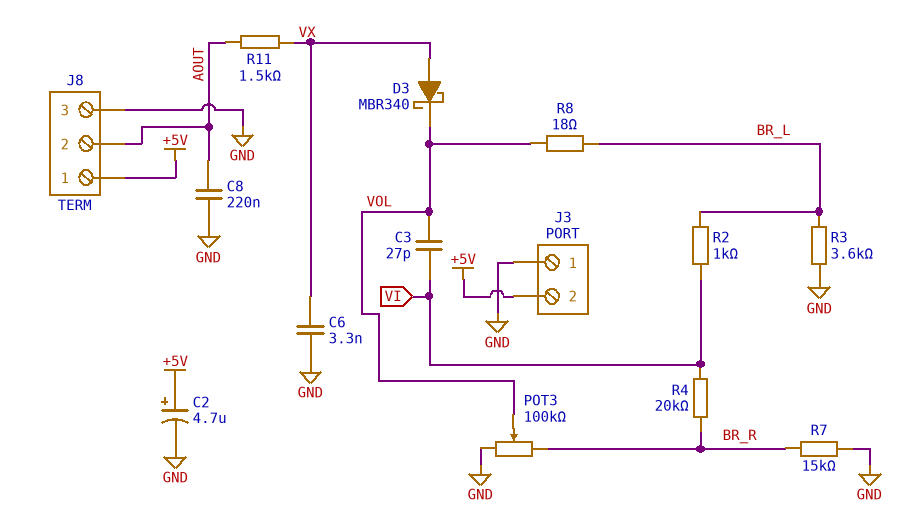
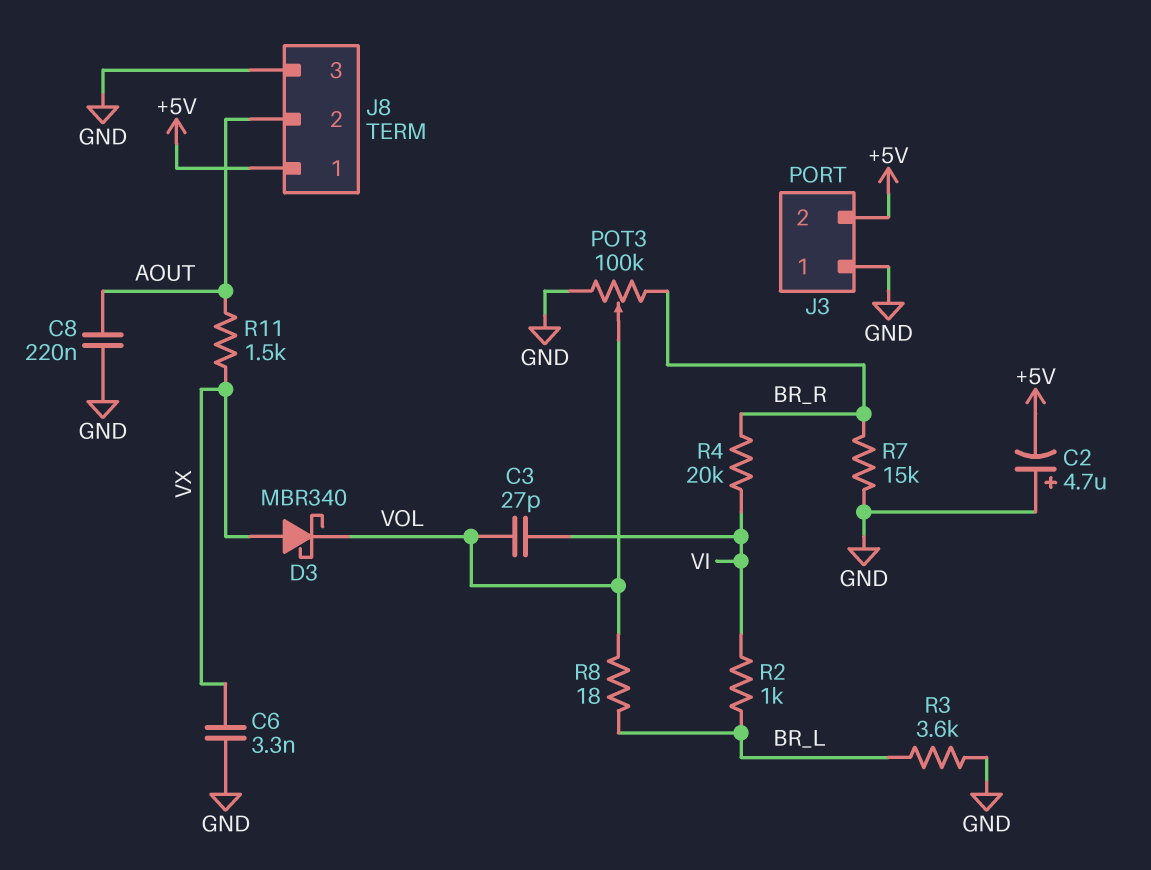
C2: 4.7uF (plus +5V, minus GND) -> 4.7uF (plus GND, minus +5V)

